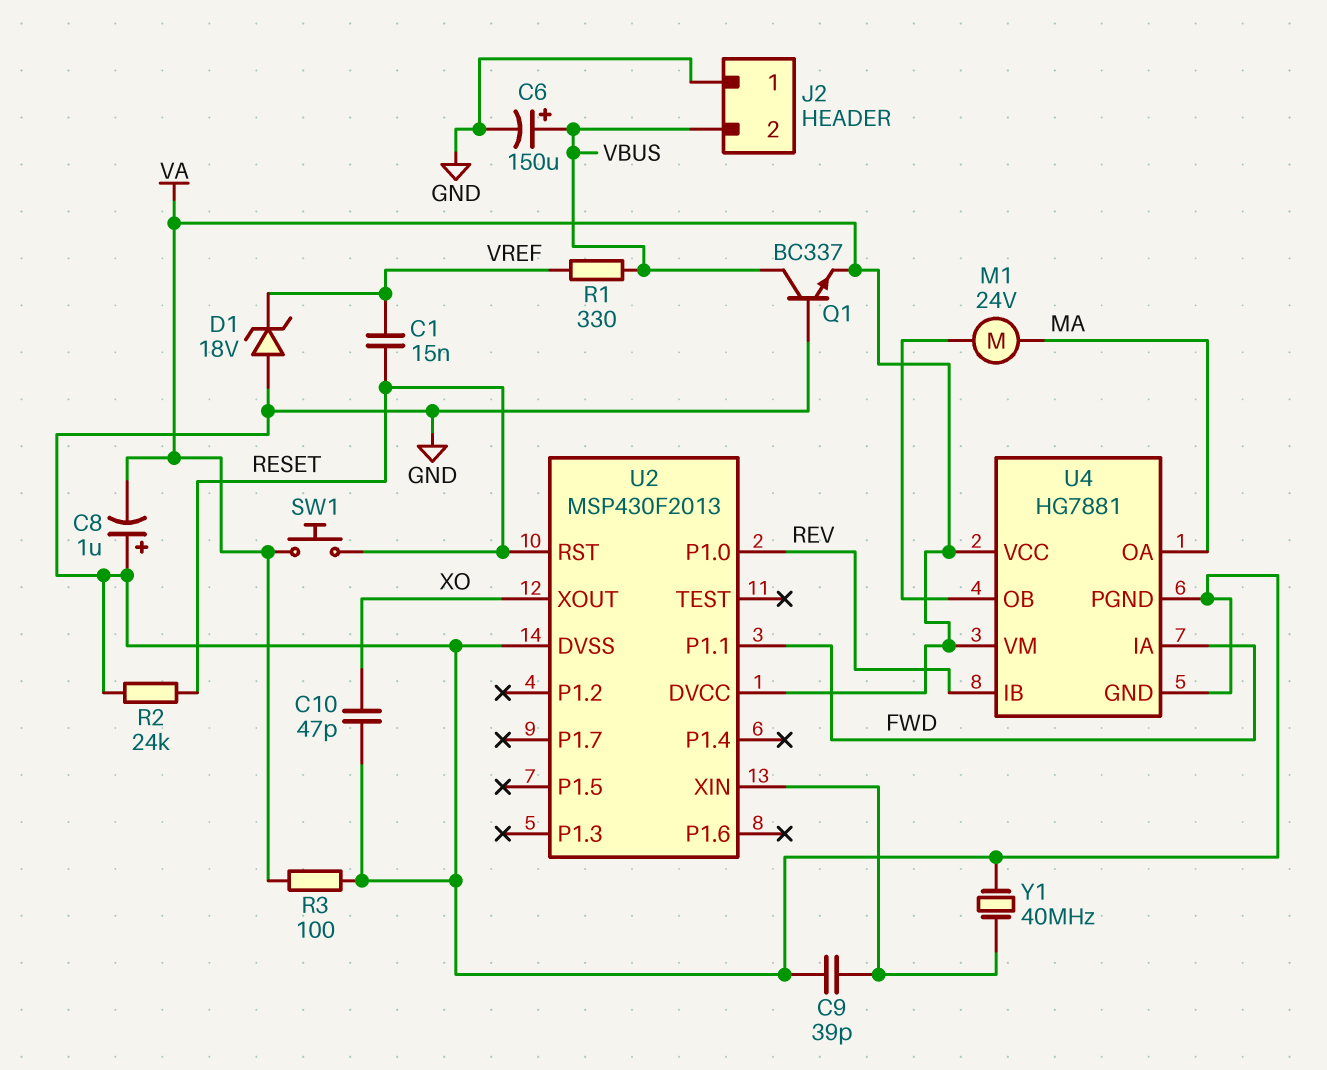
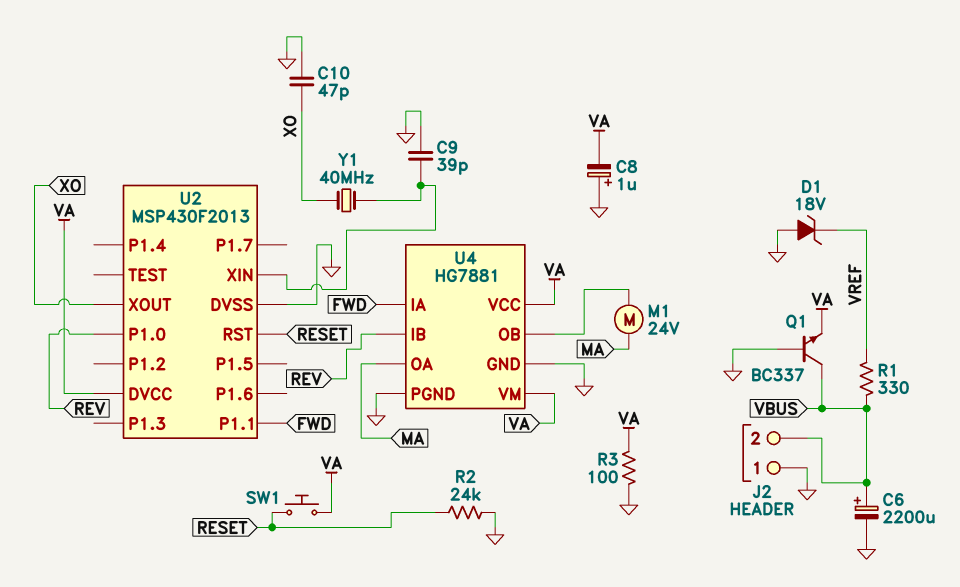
C1: 15nF (RESET, VREF) -> none
C6: 150uF (plus VBUS, minus GND) -> 2200uF (plus VBUS, minus GND)
Y1: 40MHz (GND, U2/XIN) -> 40MHz (U2/XIN, XO)

